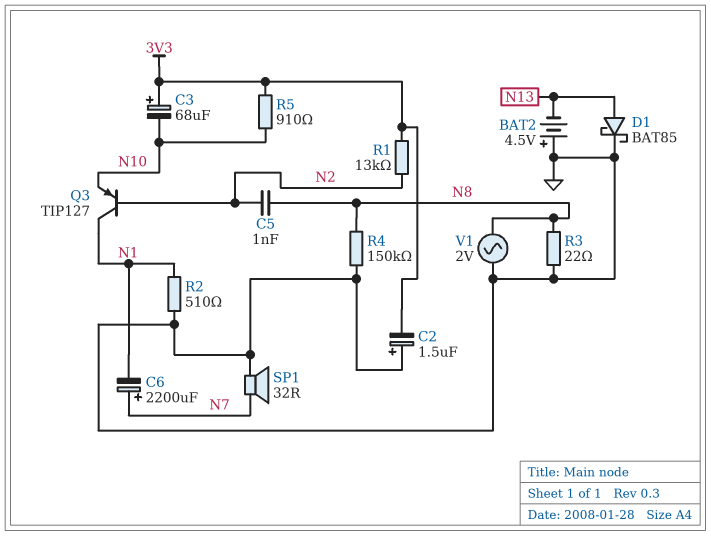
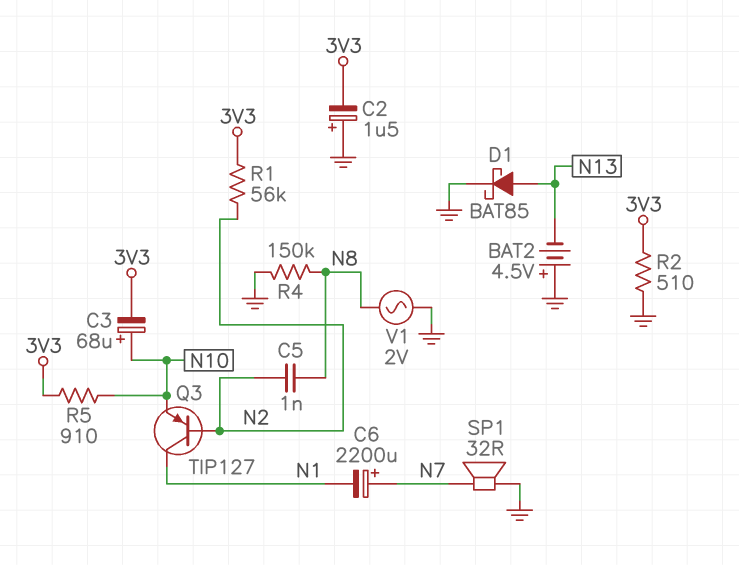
C3: 68uF (plus 3V3, minus N10) -> 68uF (plus N10, minus 3V3)
R1: 13k (3V3, N2) -> 56k (3V3, N2)
R2: 510 (GND, N1) -> 510 (3V3, GND)
R3: 22 (GND, N8) -> none

